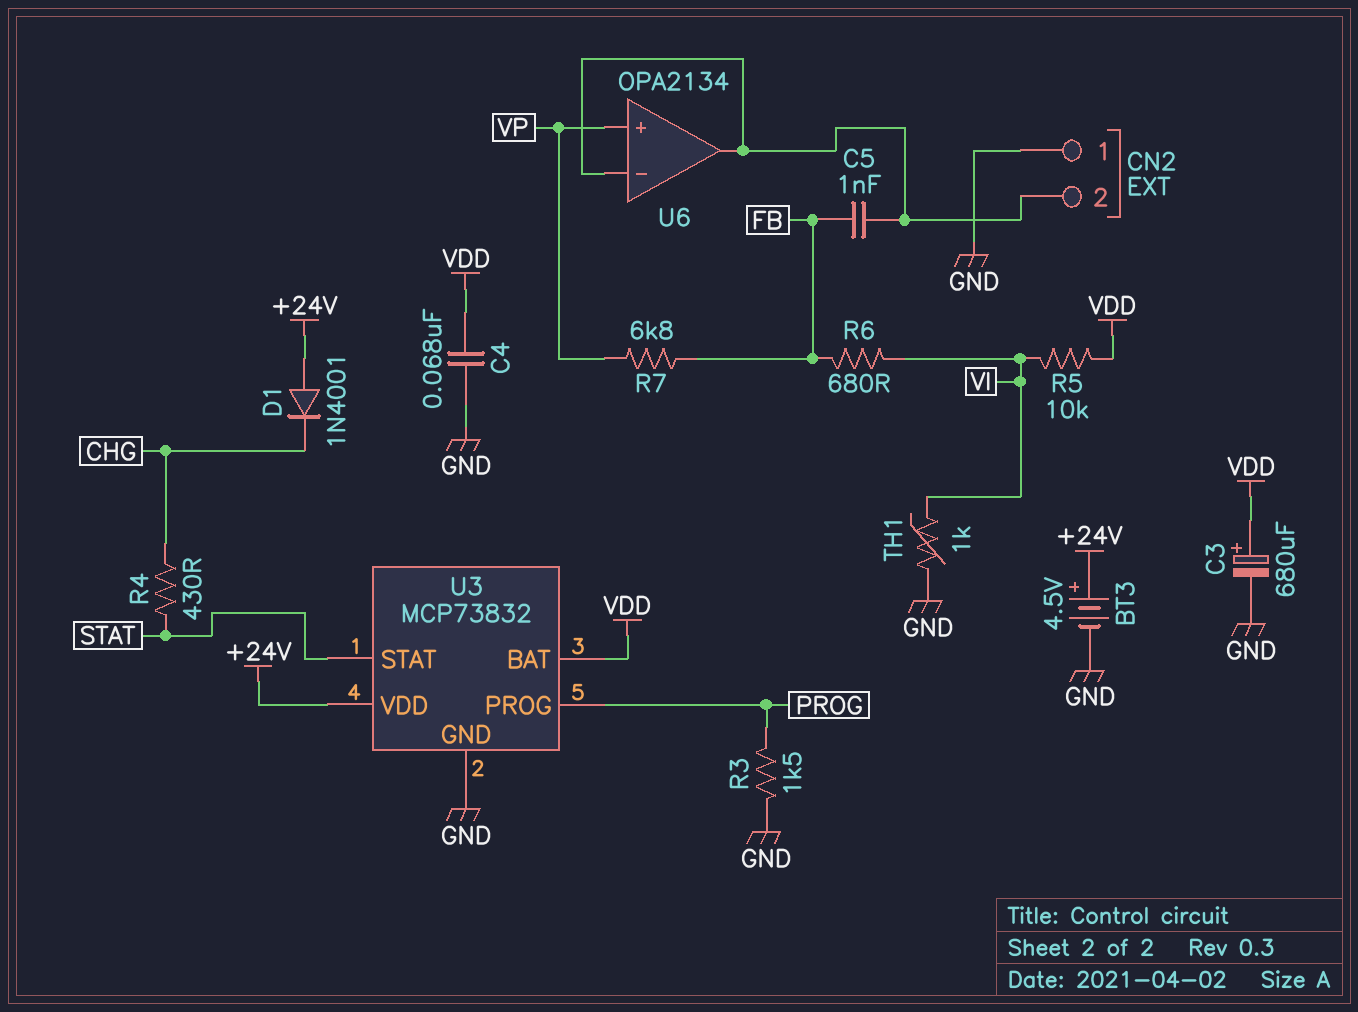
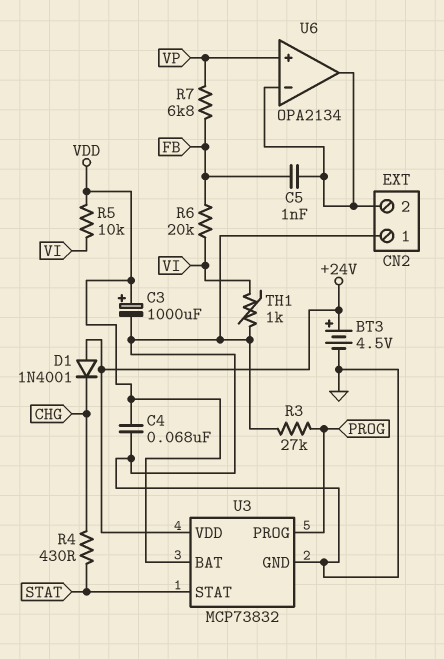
C3: 680uF (plus VDD, minus GND) -> 1000uF (plus VDD, minus GND)
R3: 1.5k (GND, PROG) -> 27k (GND, PROG)
R6: 680 (FB, VI) -> 20k (FB, VI)

